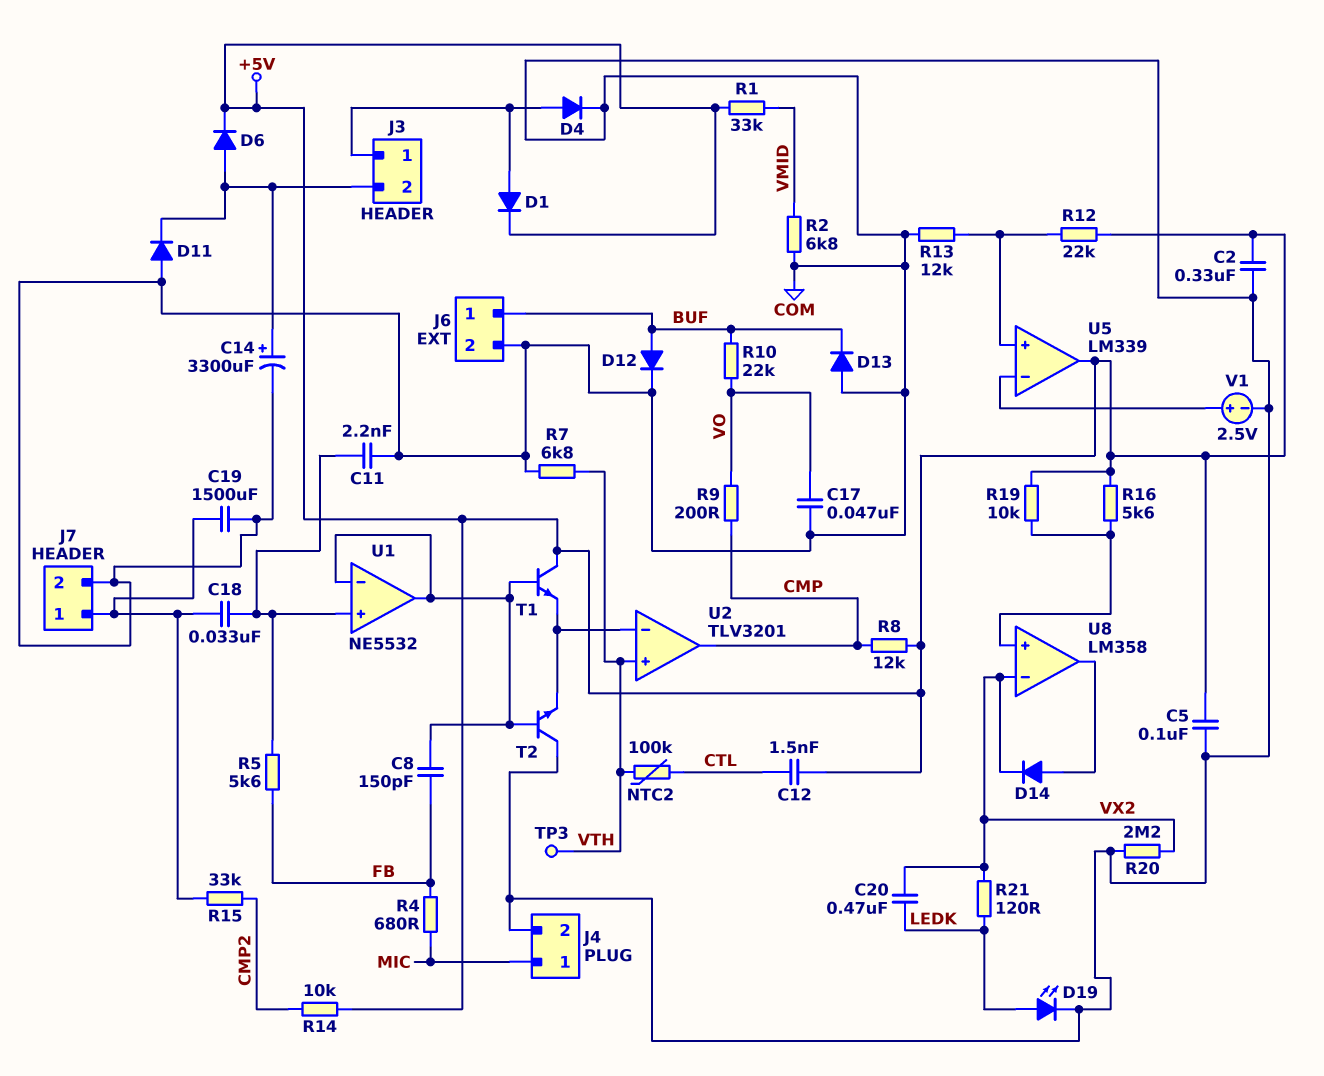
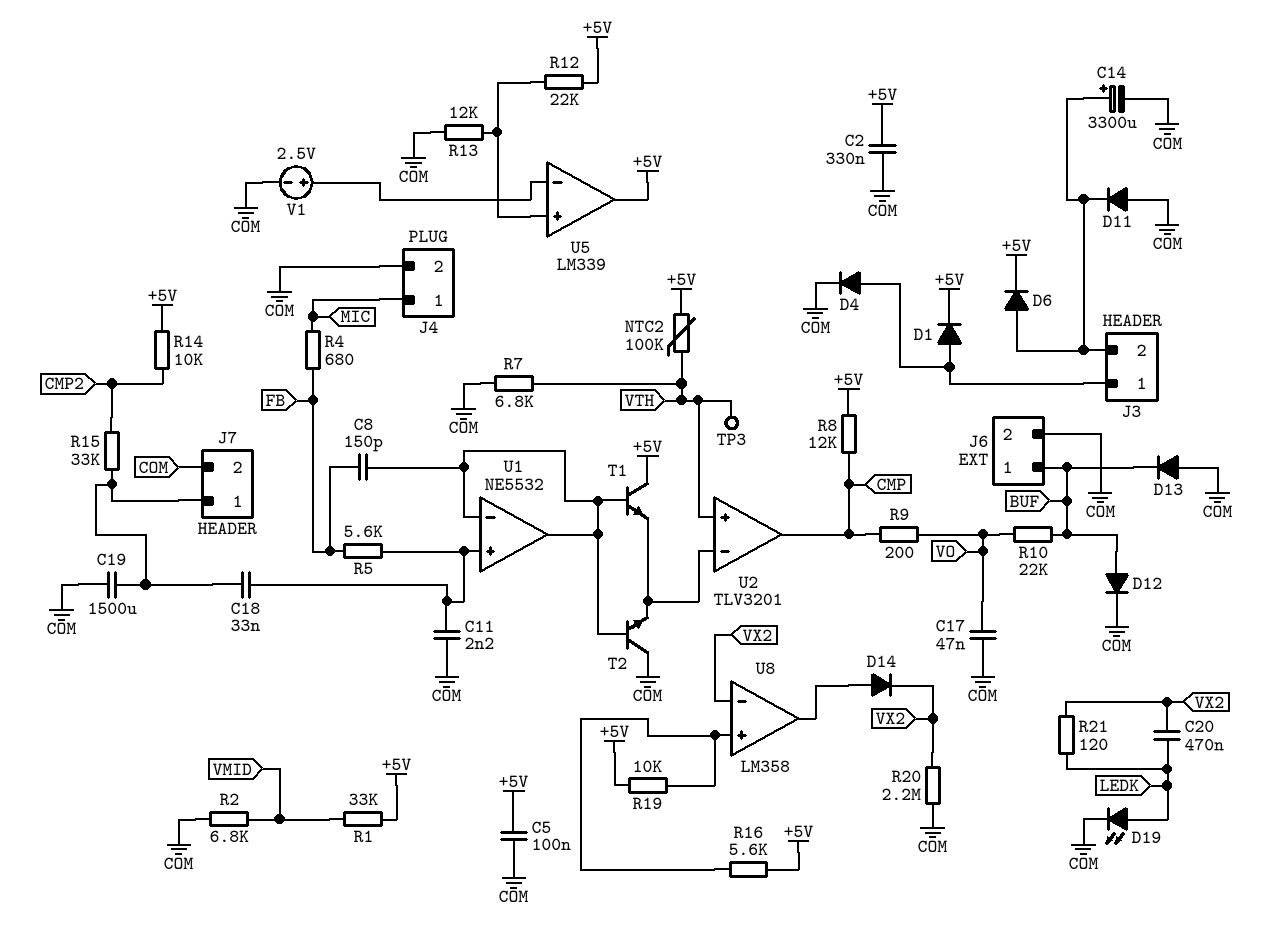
C12: 1.5nF (+5V, CTL) -> none
NTC2: 100k (CTL, VTH) -> 100k (+5V, VTH)

